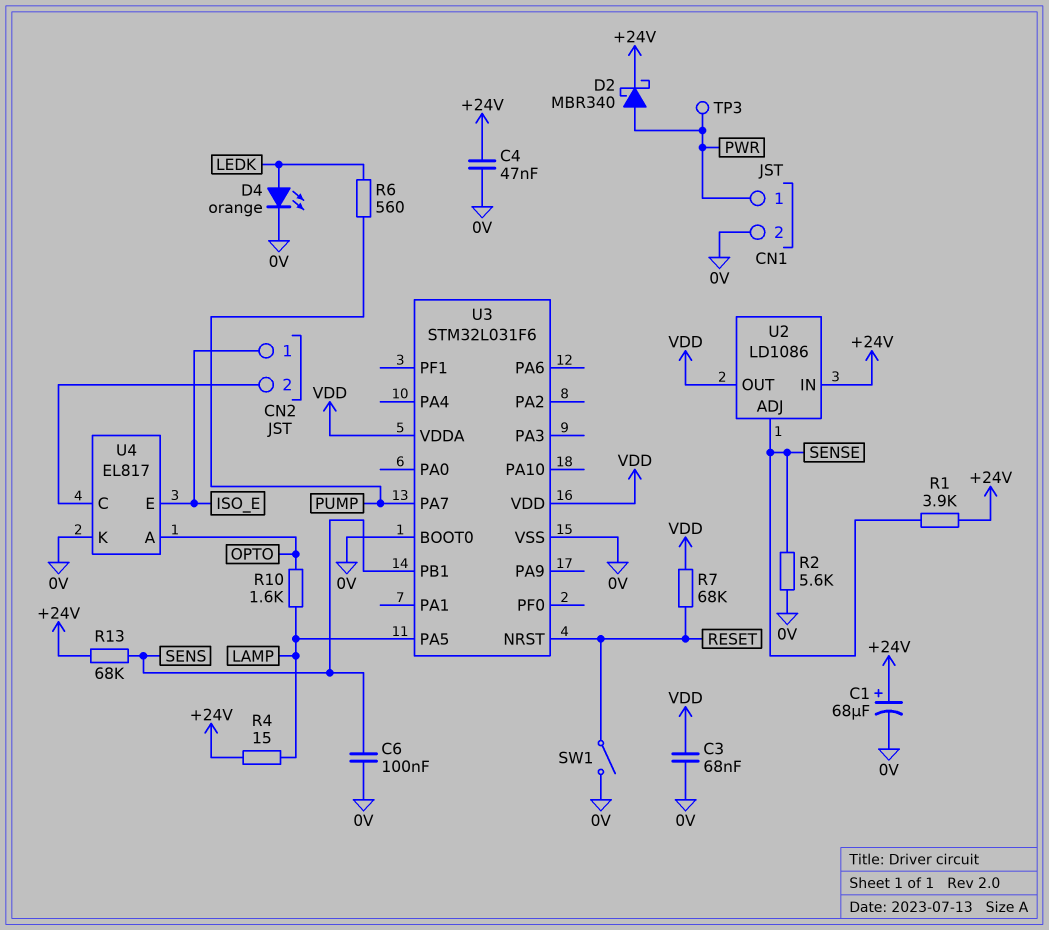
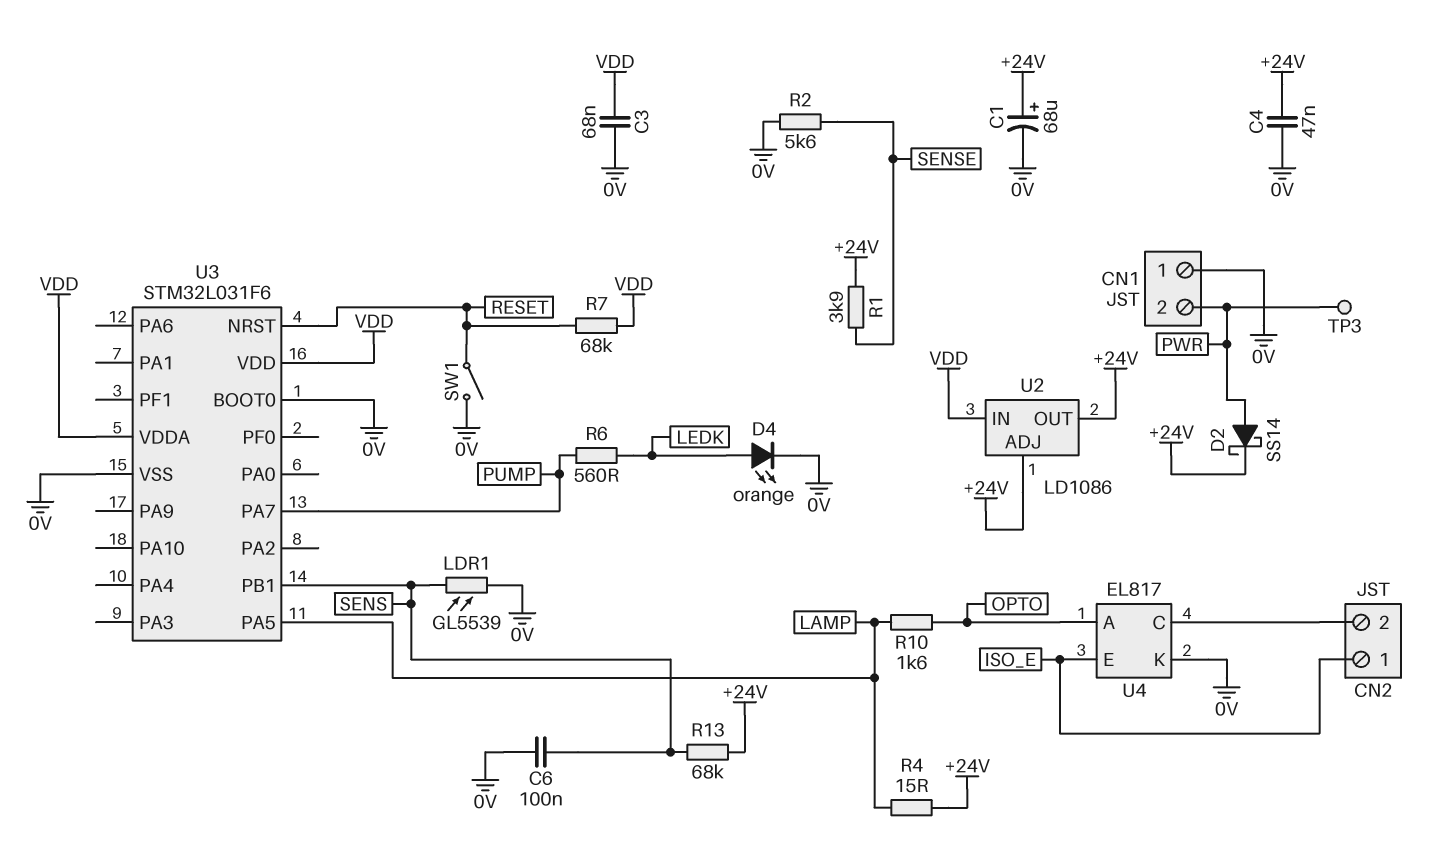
CN1 pin 1: PWR -> 0V
CN1 pin 2: 0V -> PWR
D2: schottky MBR340 (A PWR, K +24V) -> schottky SS14 (A PWR, K +24V)
LDR1: none -> GL5539 (0V, SENS)
U2 pin ADJ: SENSE -> +24V
U2 pin IN: +24V -> VDD
U2 pin OUT: VDD -> +24V

